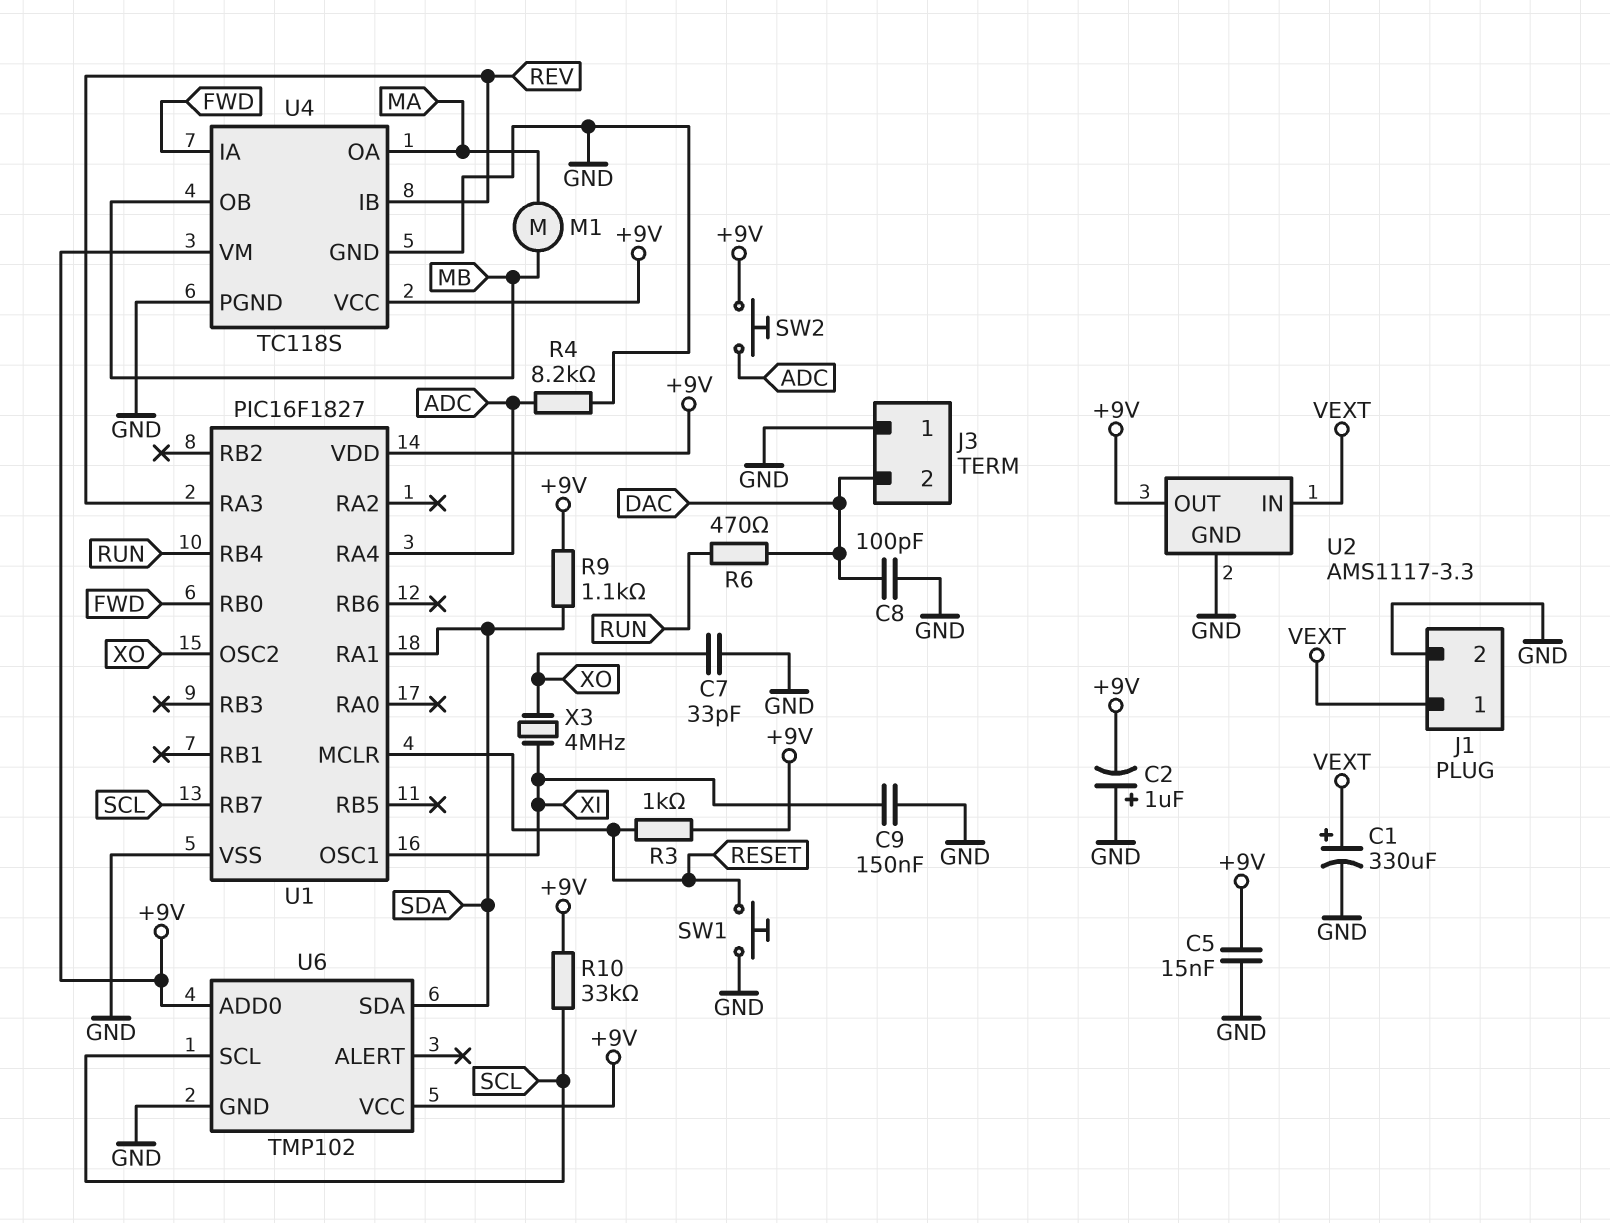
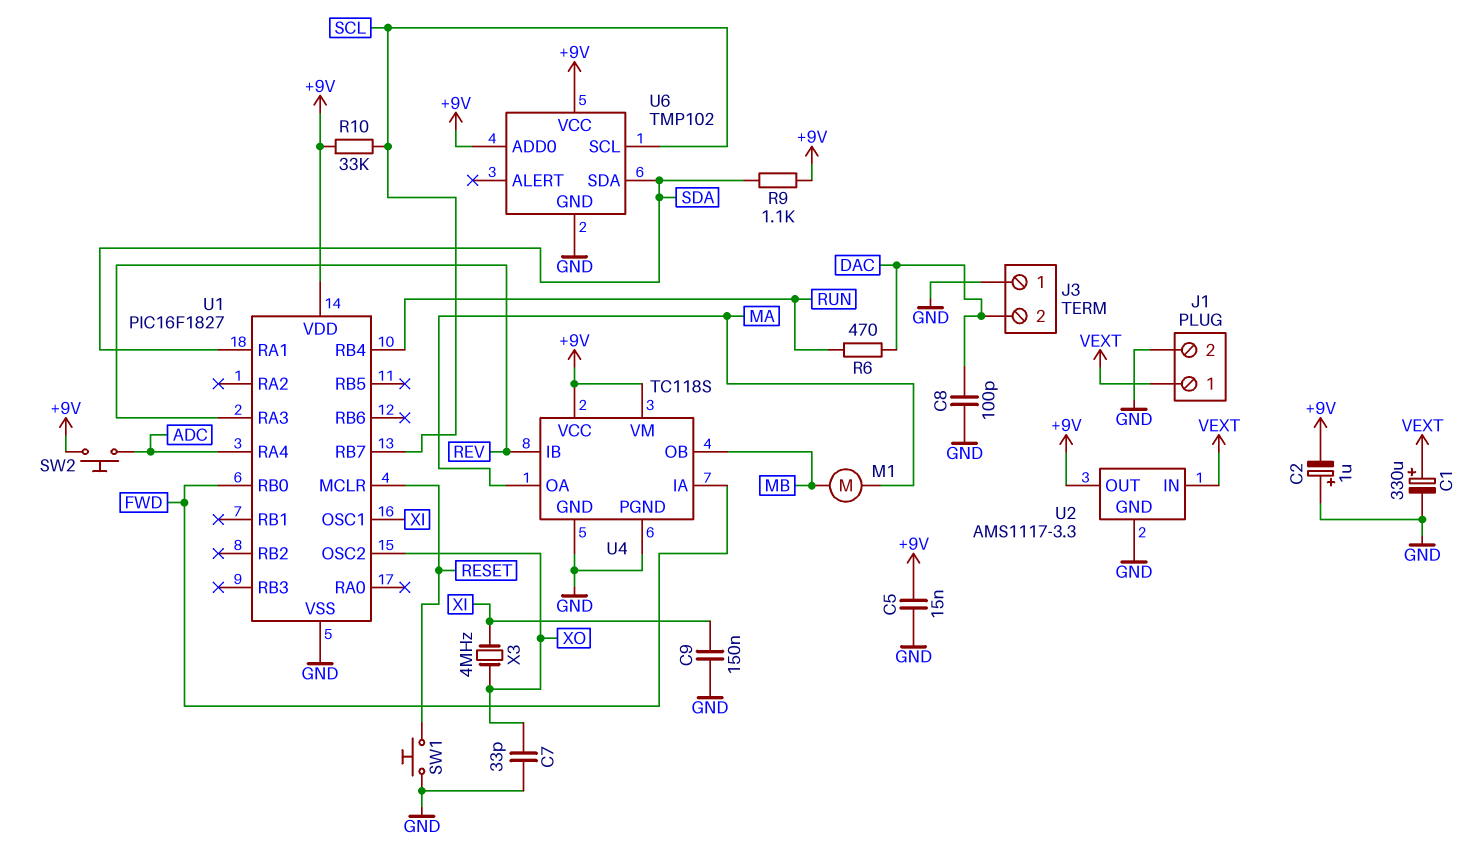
R3: 1k (+9V, RESET) -> none
R4: 8.2k (ADC, GND) -> none

